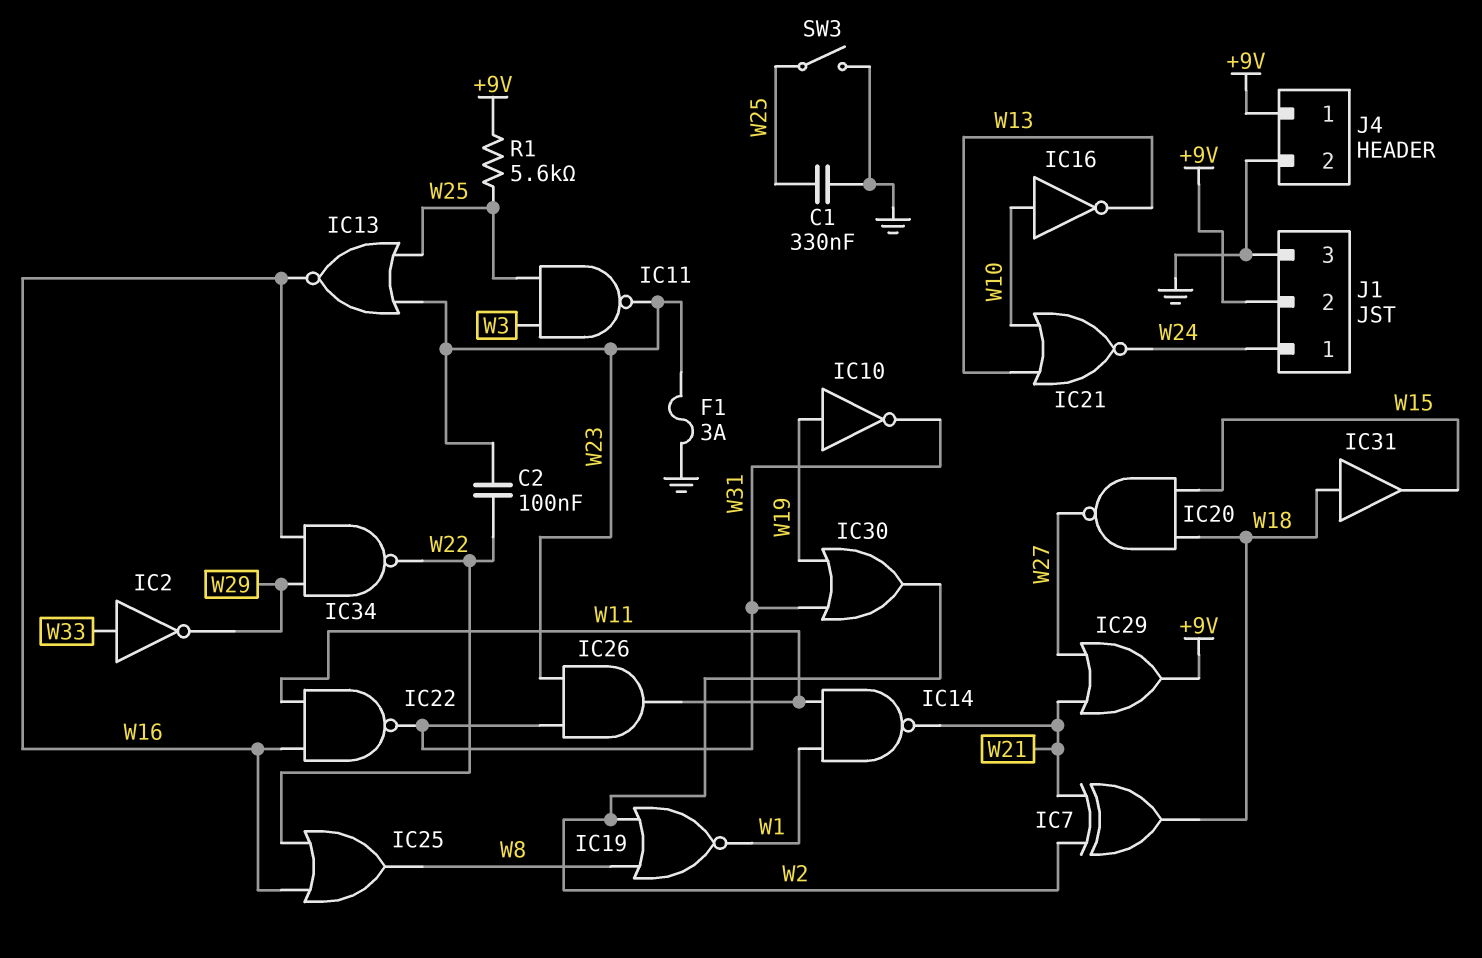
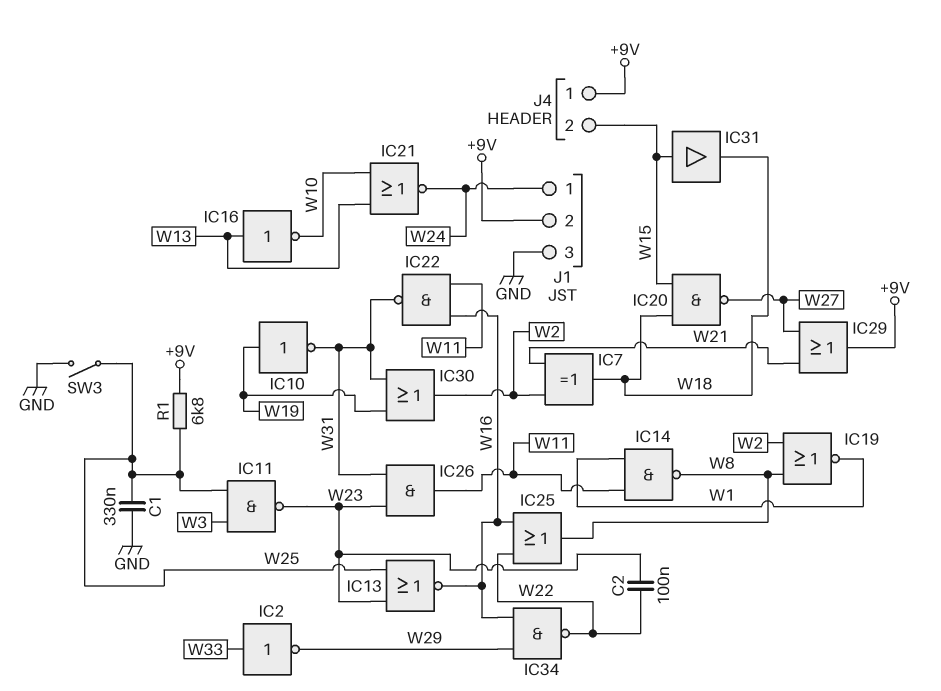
F1: 3A (GND, W23) -> none
IC14: NAND (in W1, in W11, out W21) -> NAND (in W1, in W11, out W8)
IC16: NOT (in W10, out W13) -> NOT (in W13, out W10)
IC31: buffer (in W18, out W15) -> buffer (in W15, out W18)
J4 pin 2: GND -> W15
R1: 5.6k (+9V, W25) -> 6.8k (+9V, W25)

